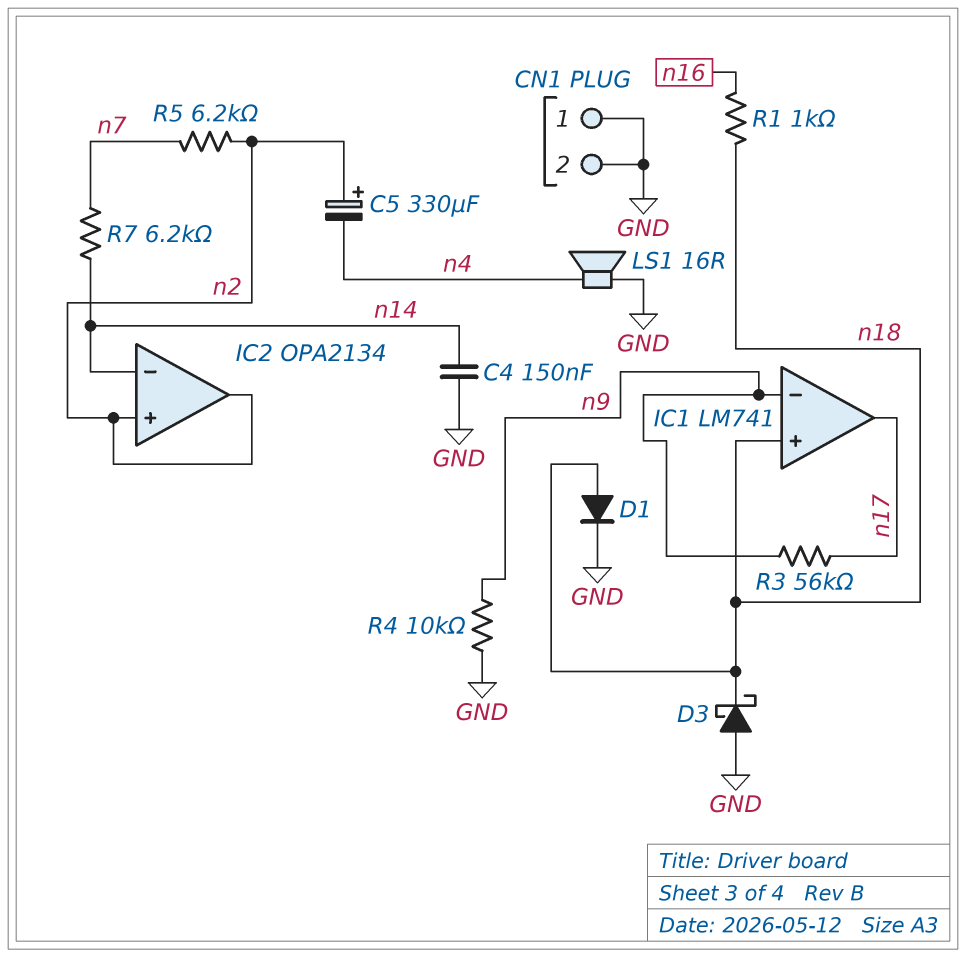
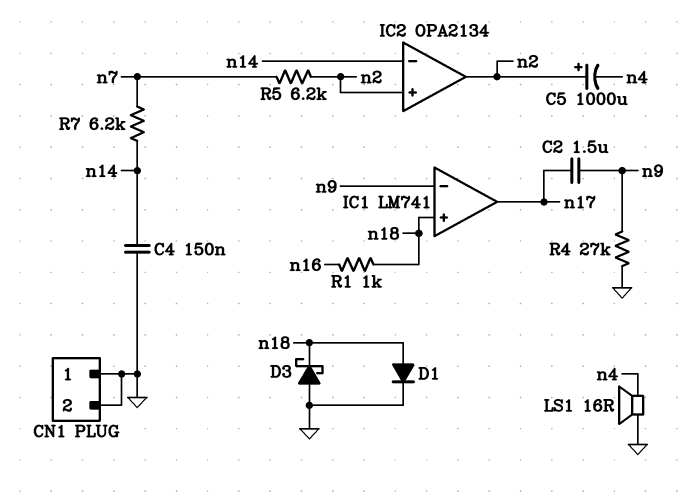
C2: none -> 1.5uF (n9, n17)
C5: 330uF (plus n2, minus n4) -> 1000uF (plus n2, minus n4)
R3: 56k (n9, n17) -> none
R4: 10k (GND, n9) -> 27k (GND, n9)

